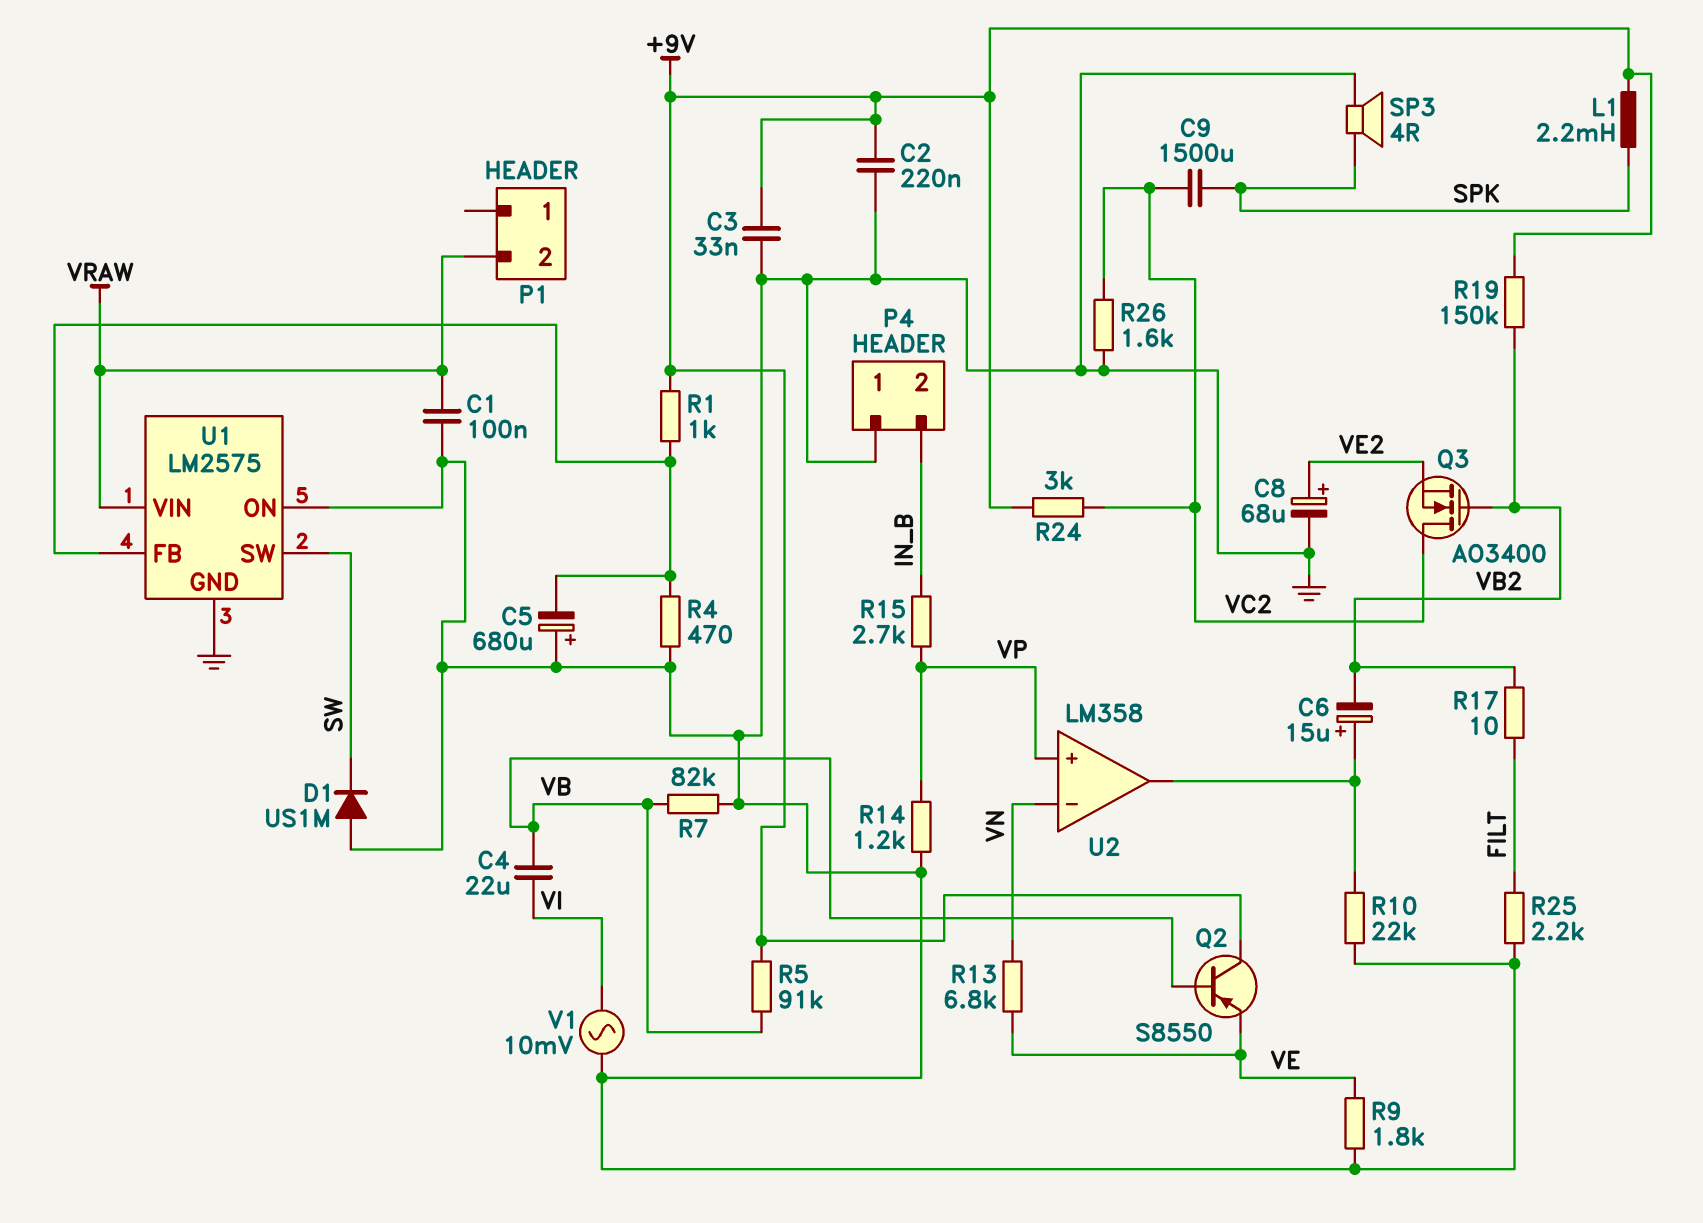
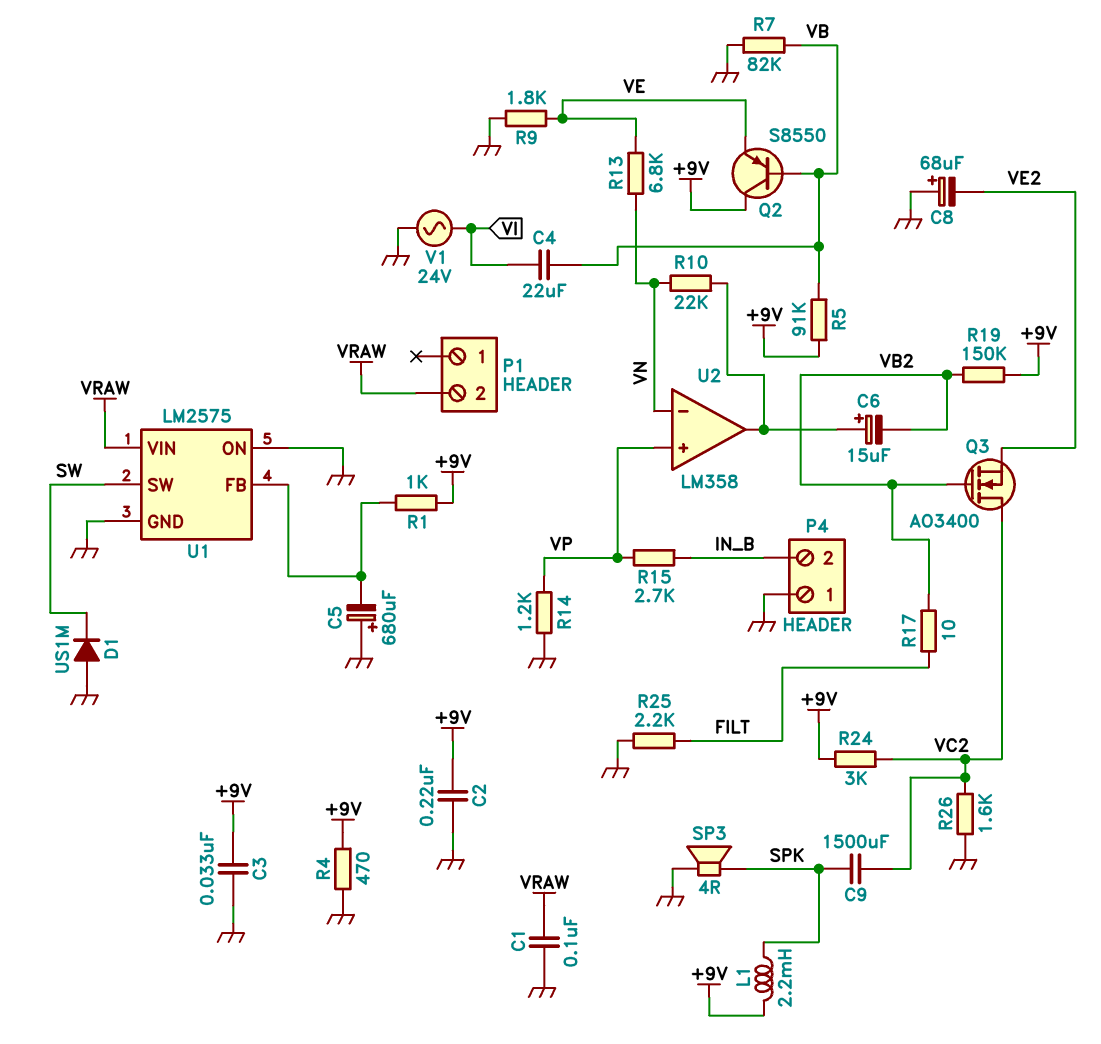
C8: 68uF (plus VE2, minus GND) -> 68uF (plus GND, minus VE2)
R4: 470 (GND, U1/FB) -> 470 (+9V, GND)
R10: 22k (GND, U2/out) -> 22k (U2/out, VN)
V1: AC 10mV (GND, VI) -> AC 24V (GND, VI)

